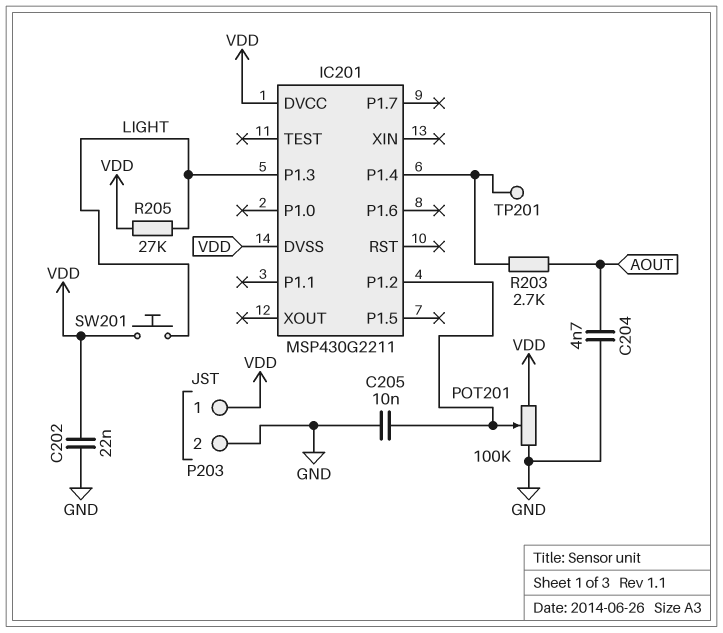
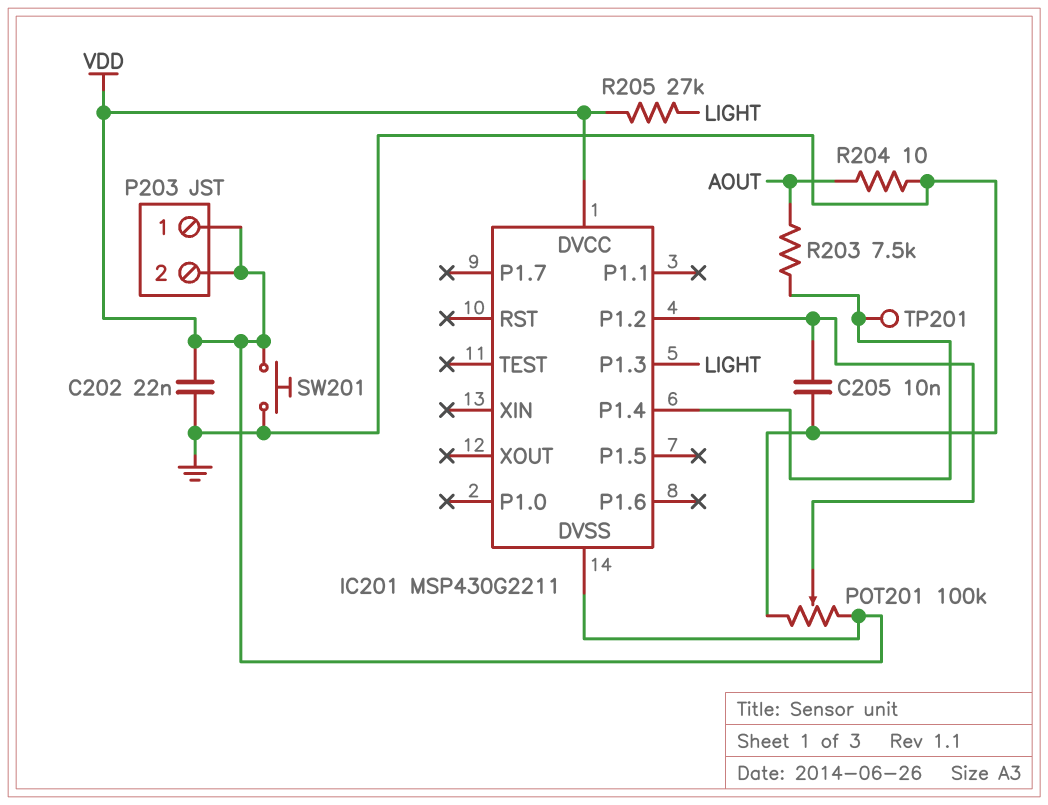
C204: 4.7nF (AOUT, GND) -> none
P203 pin 2: GND -> VDD
R203: 2.7k (AOUT, IC201/P1.4) -> 7.5k (AOUT, IC201/P1.4)
R204: none -> 10 (AOUT, GND)
SW201: button (LIGHT, VDD) -> button (GND, VDD)

